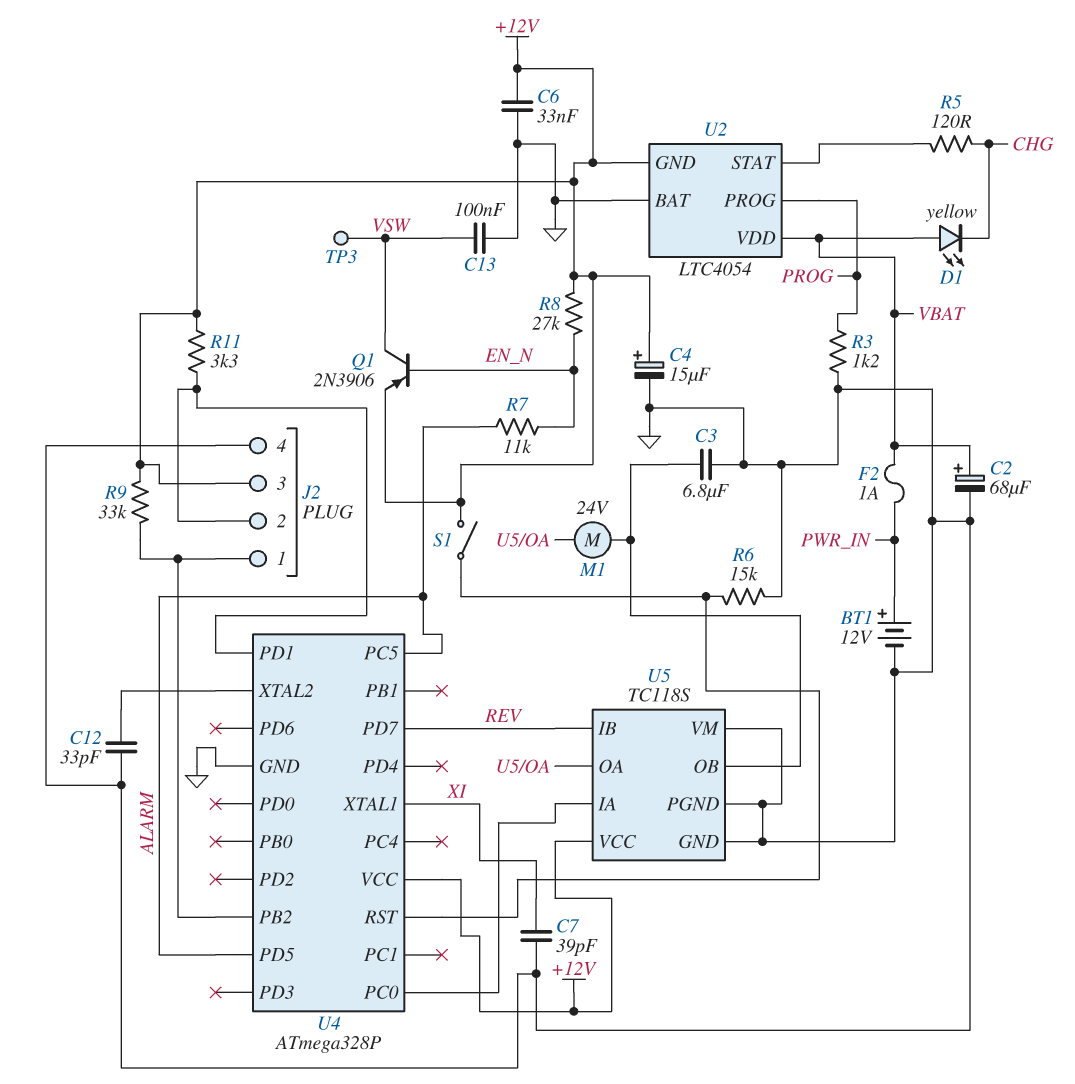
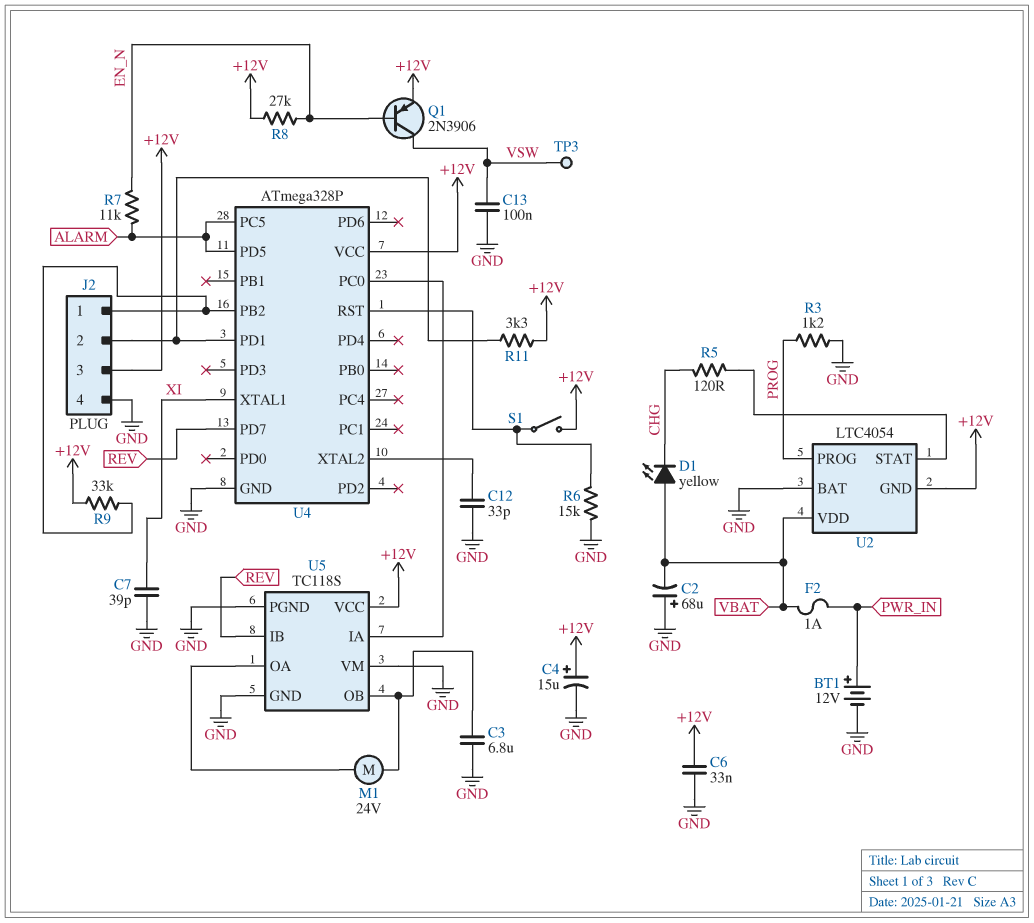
C2: 68uF (plus VBAT, minus GND) -> 68uF (plus GND, minus VBAT)

